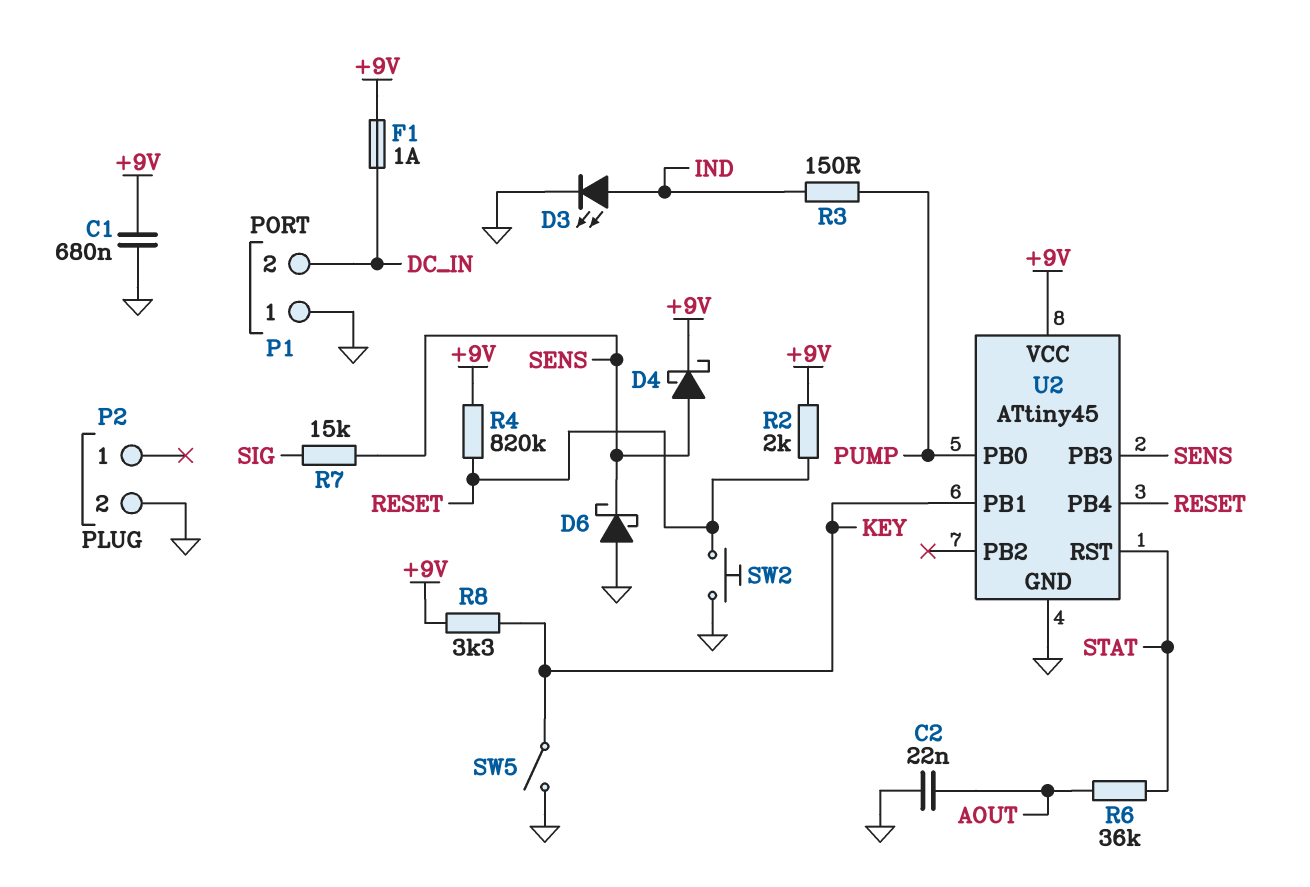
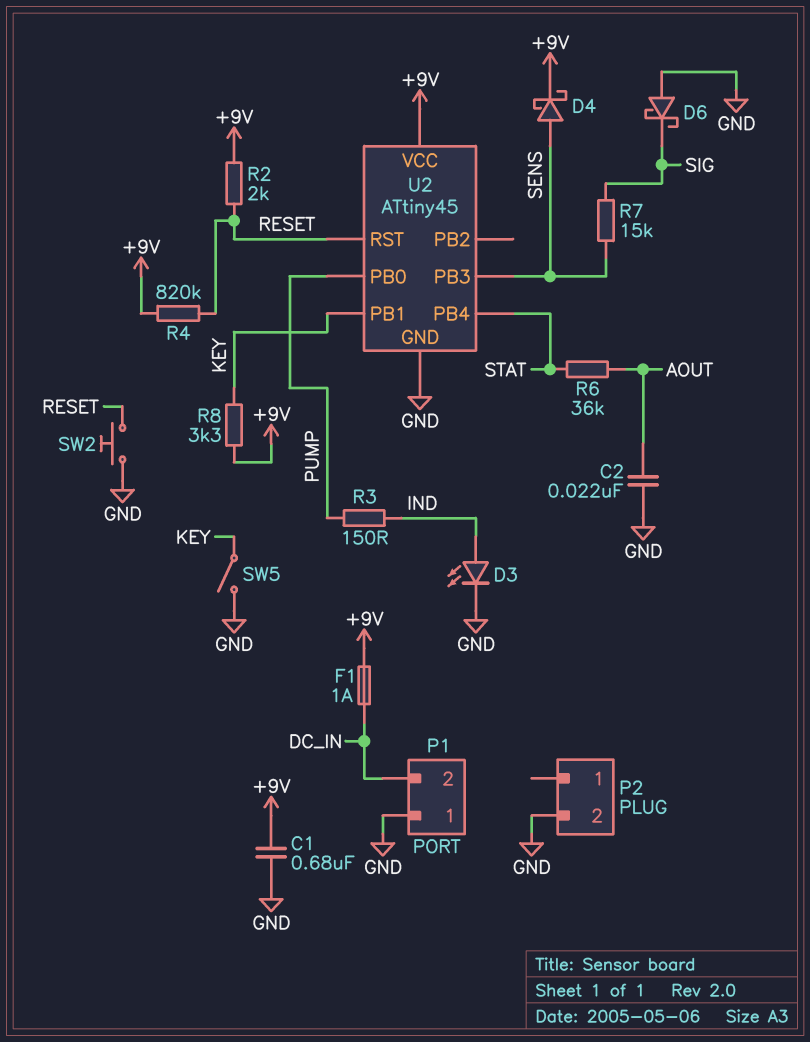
D6: schottky (A GND, K SENS) -> schottky (A GND, K SIG)
U2 pin PB4: RESET -> STAT
U2 pin RST: STAT -> RESET

